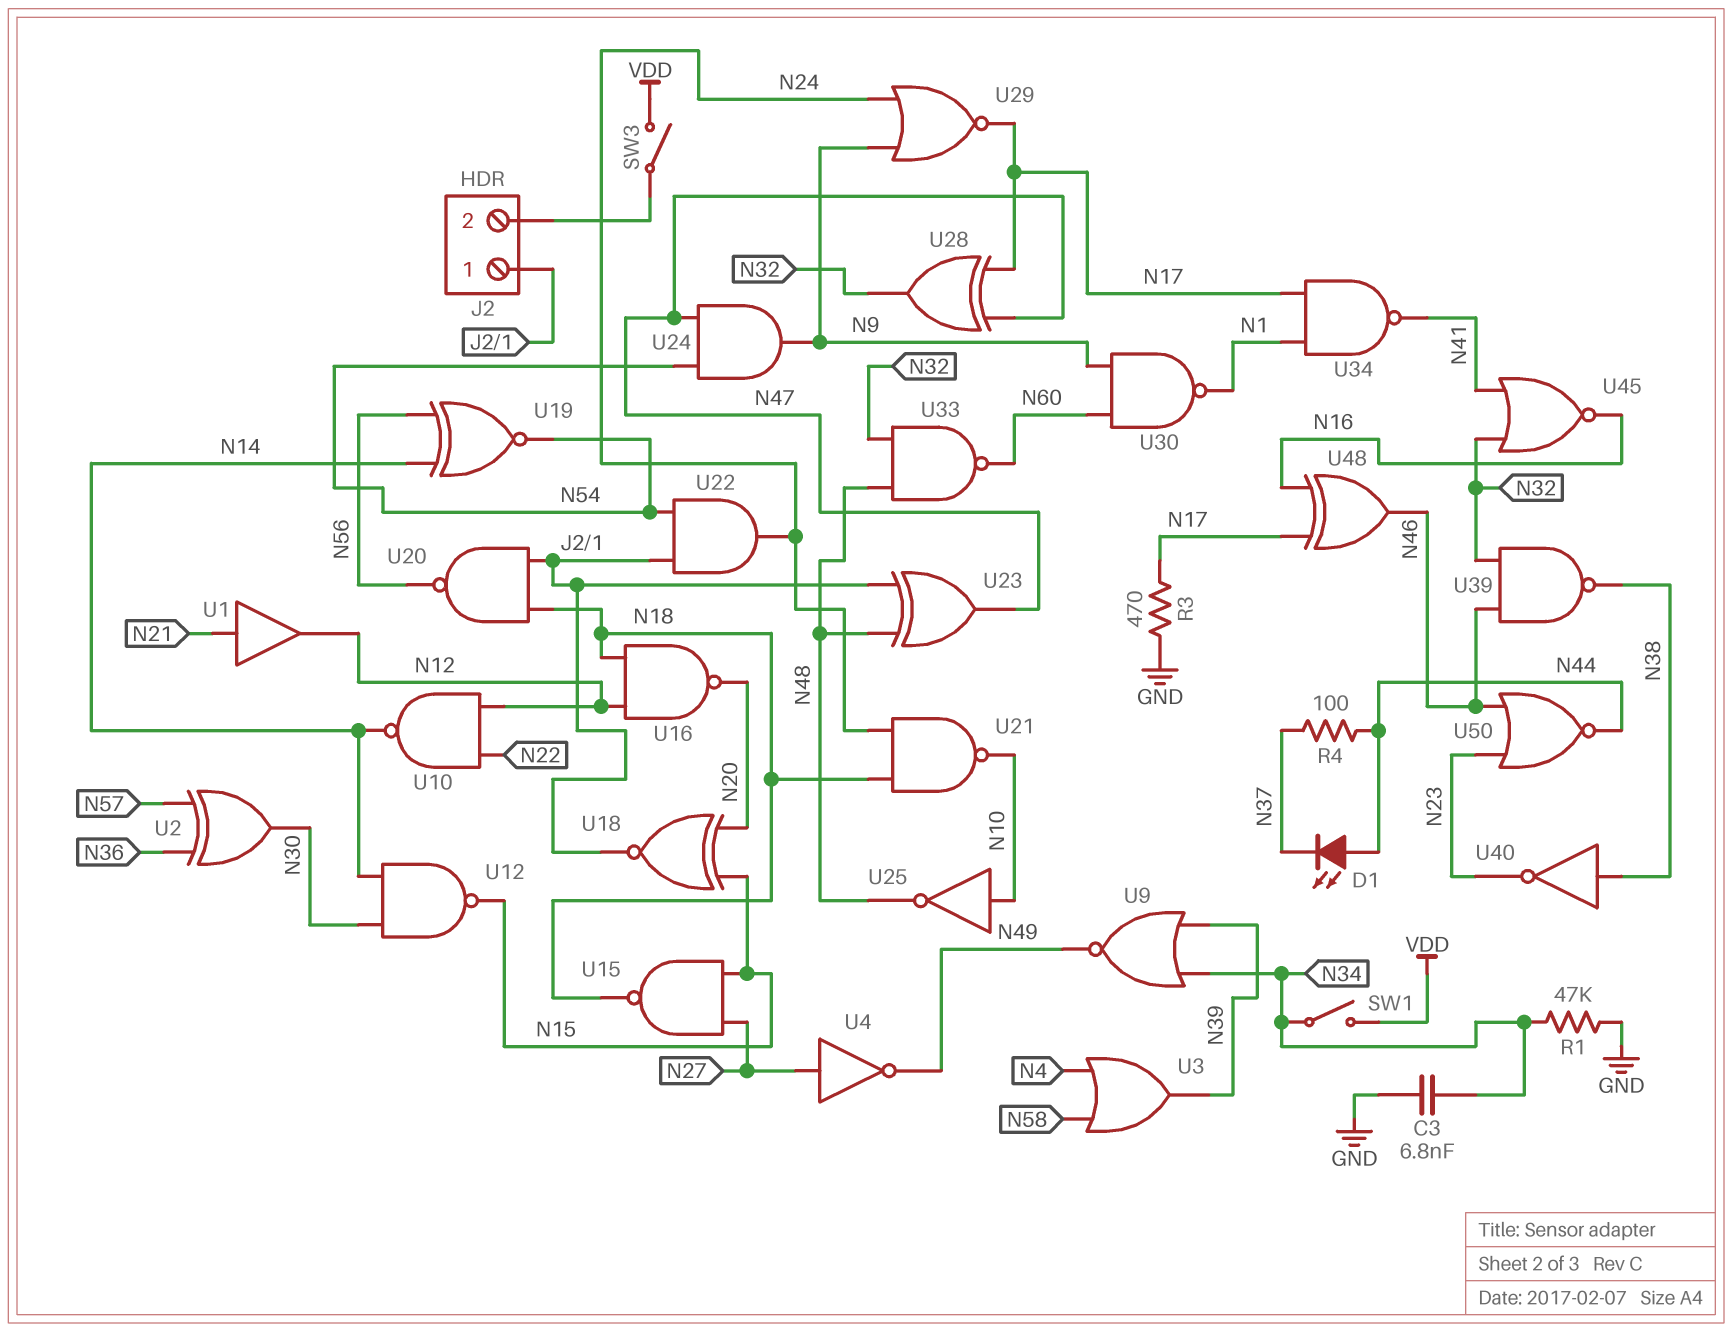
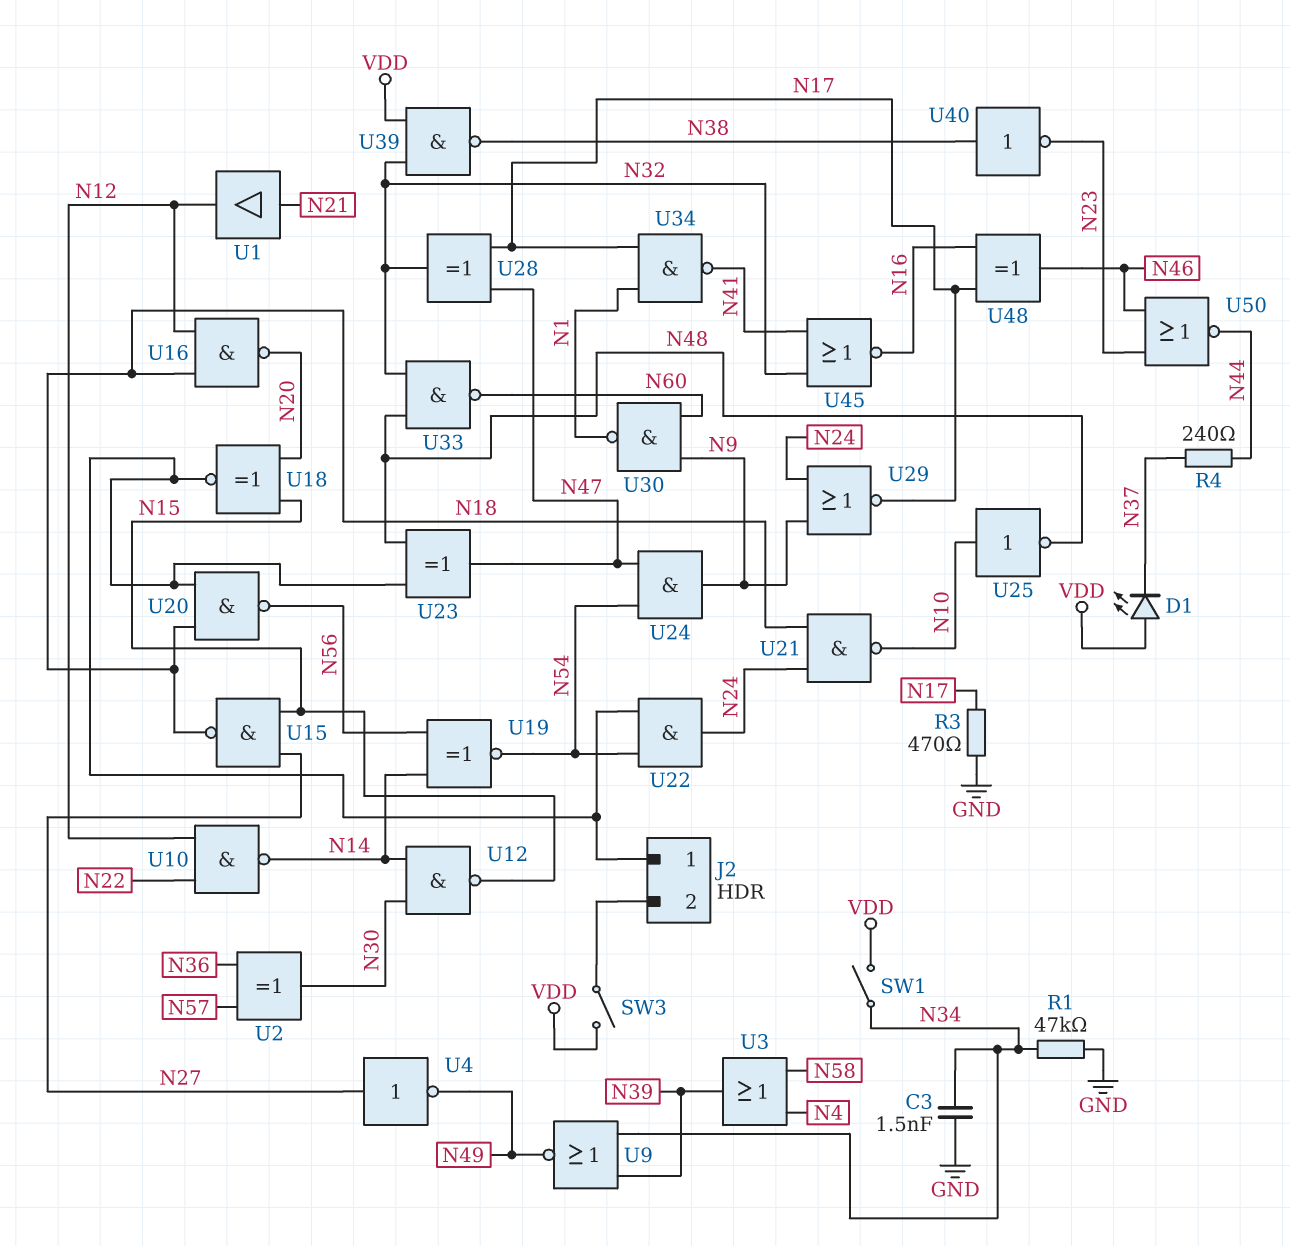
C3: 6.8nF (GND, N34) -> 1.5nF (GND, N34)
D1: LED (A N44, K N37) -> LED (A VDD, K N37)
R4: 100 (N37, N44) -> 240 (N37, N44)
U39: NAND (in N32, in N46, out N38) -> NAND (in N32, in VDD, out N38)

